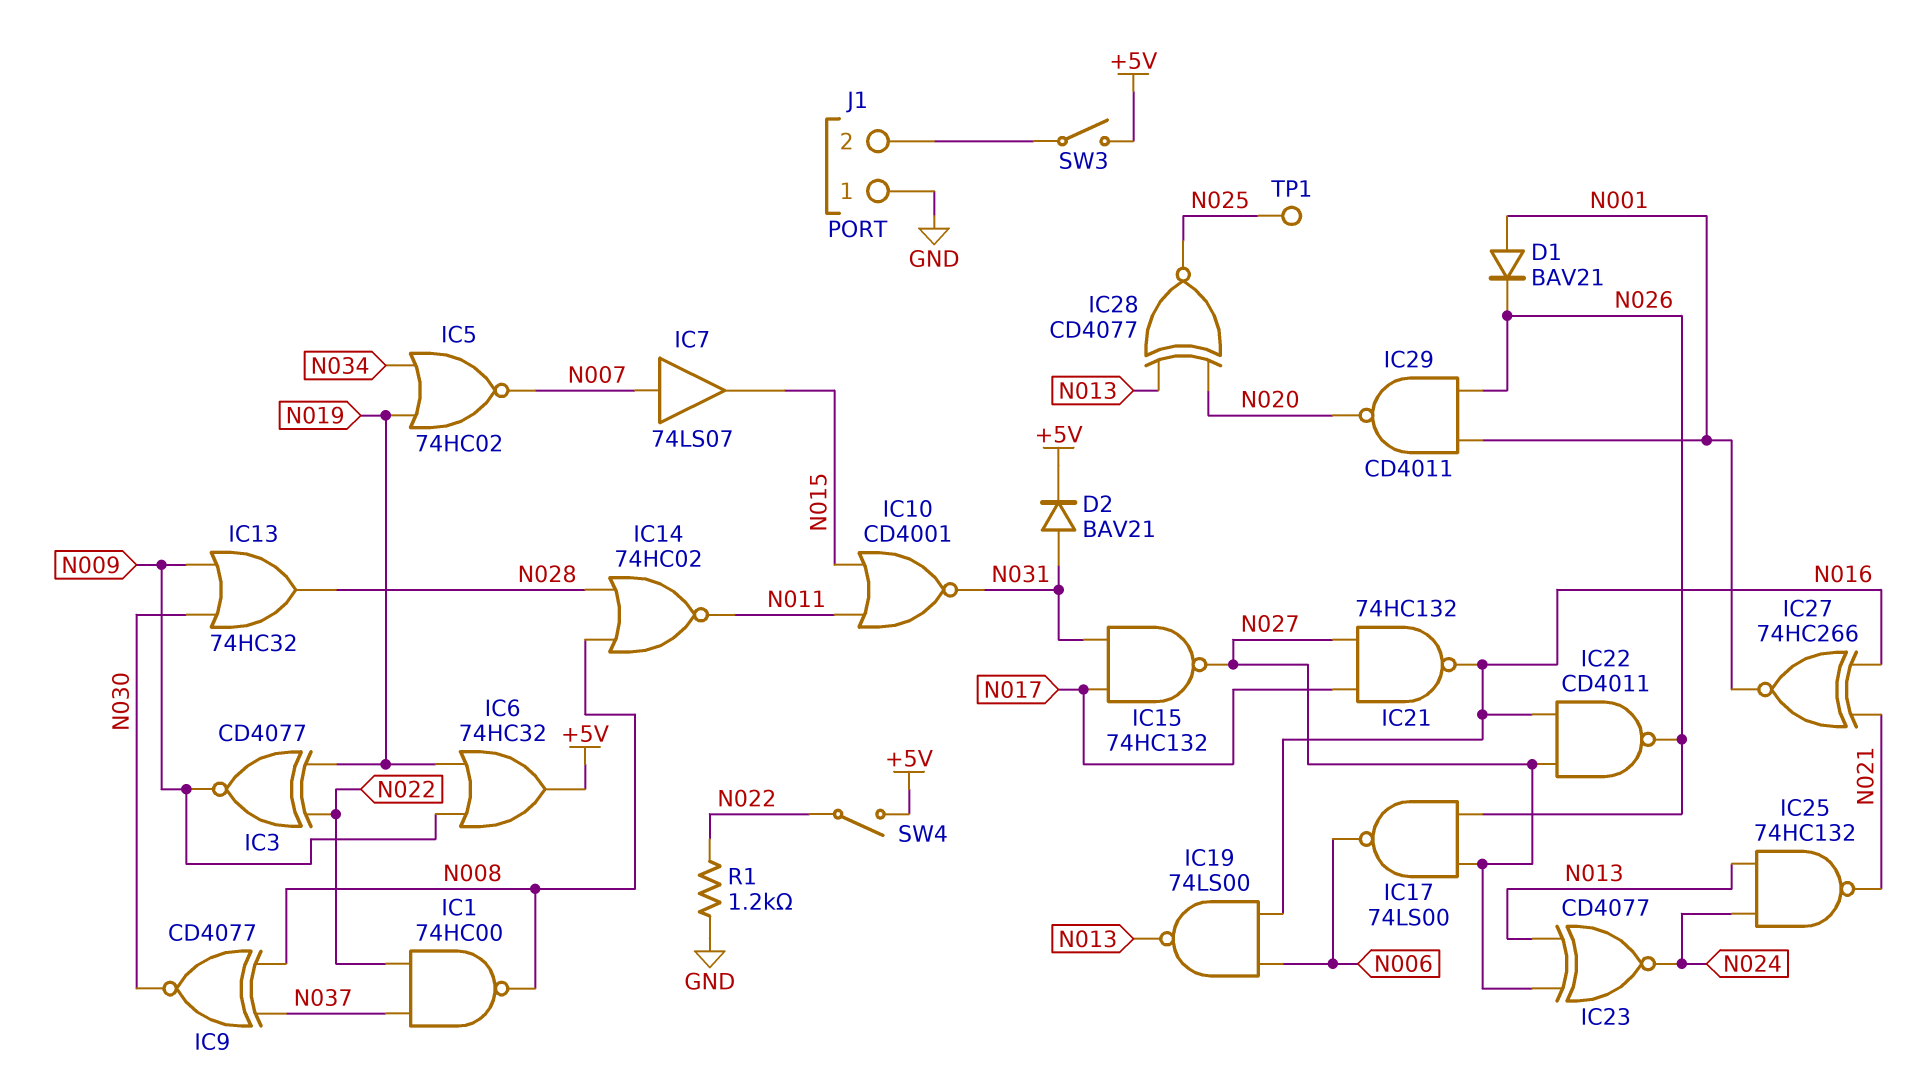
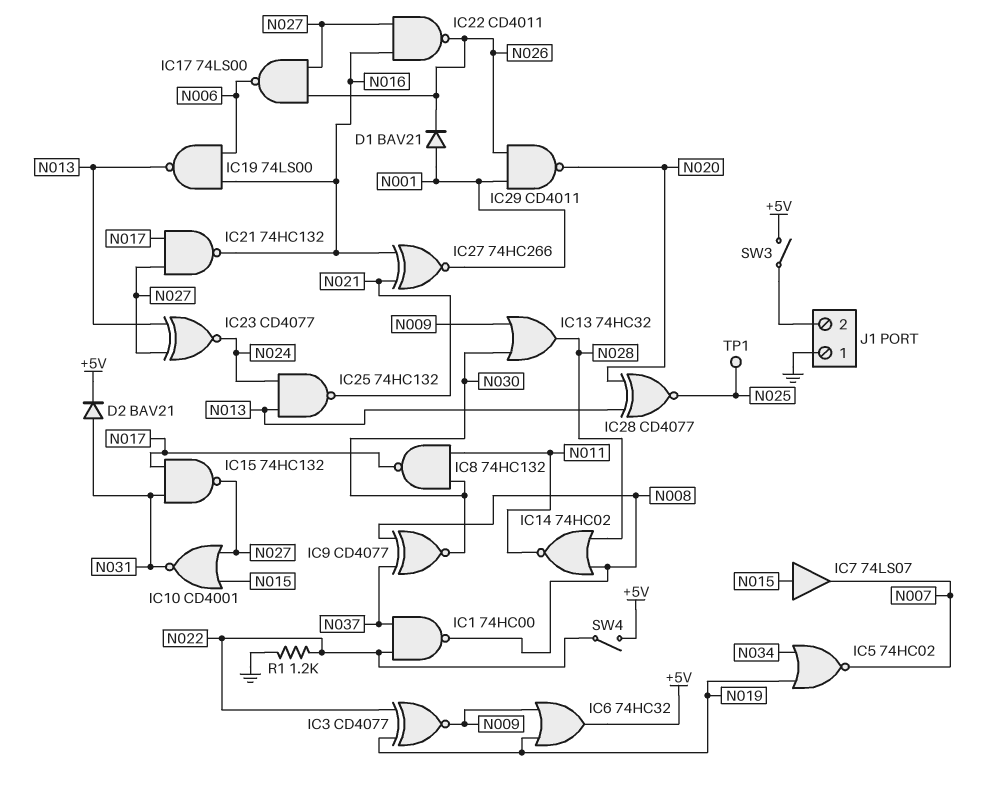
IC7: buffer 74LS07 (in N007, out N015) -> buffer 74LS07 (in N015, out N007)
IC8: none -> NAND 74HC132 (in N011, in N030, out N017)
IC10: NOR CD4001 (in N011, in N015, out N031) -> NOR CD4001 (in N015, in N027, out N031)

